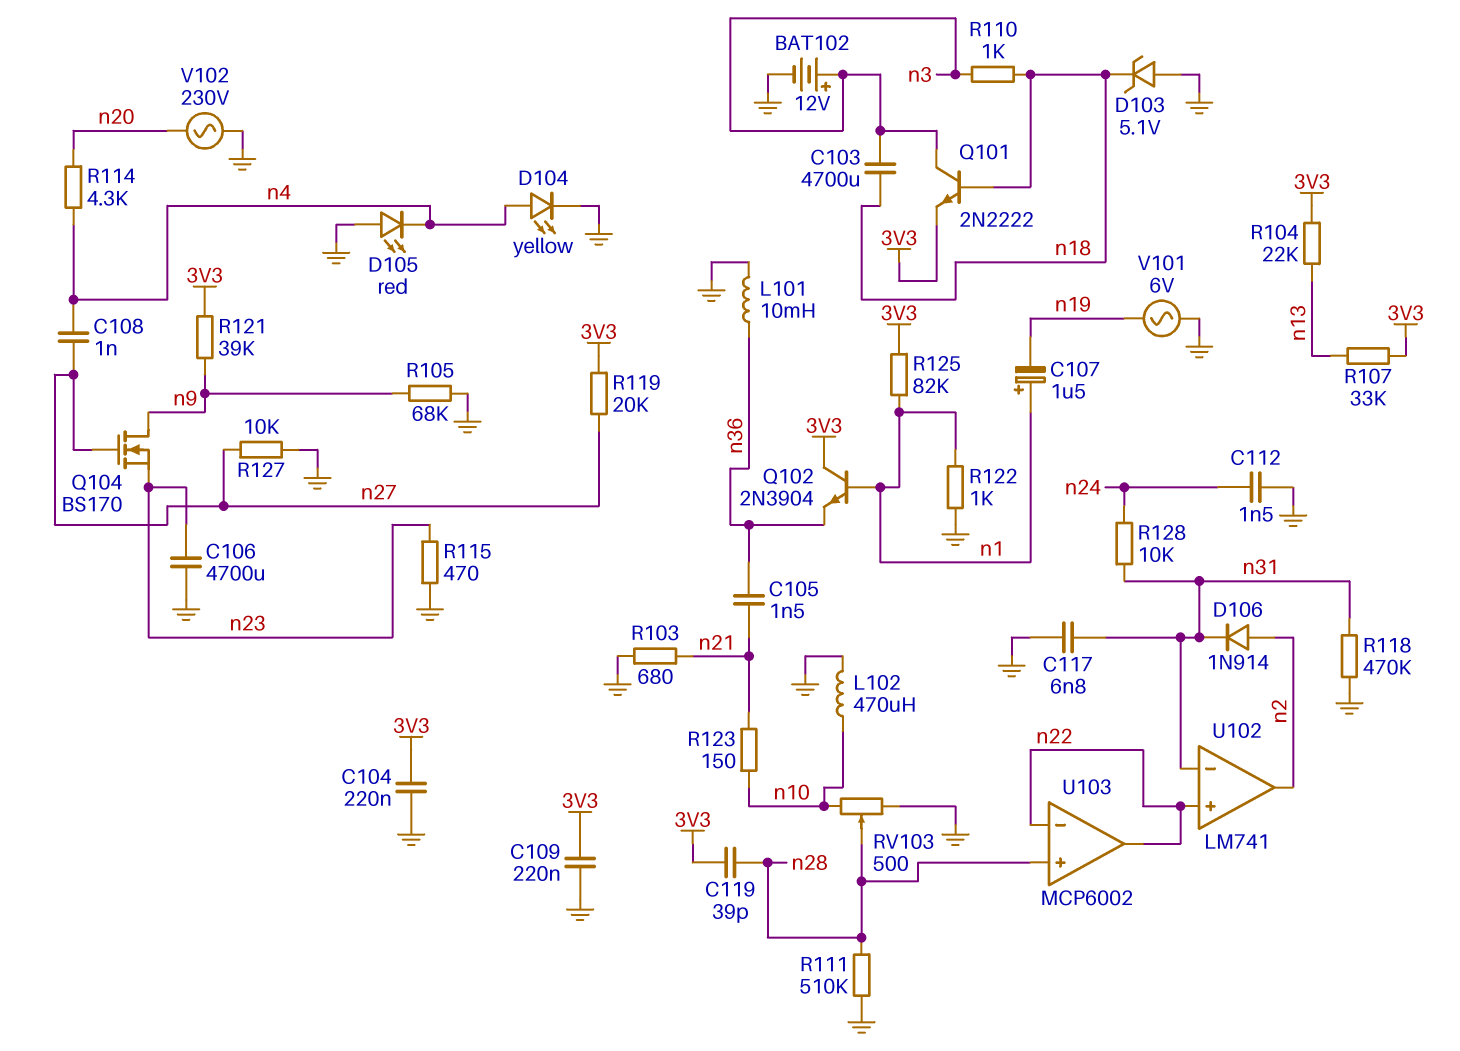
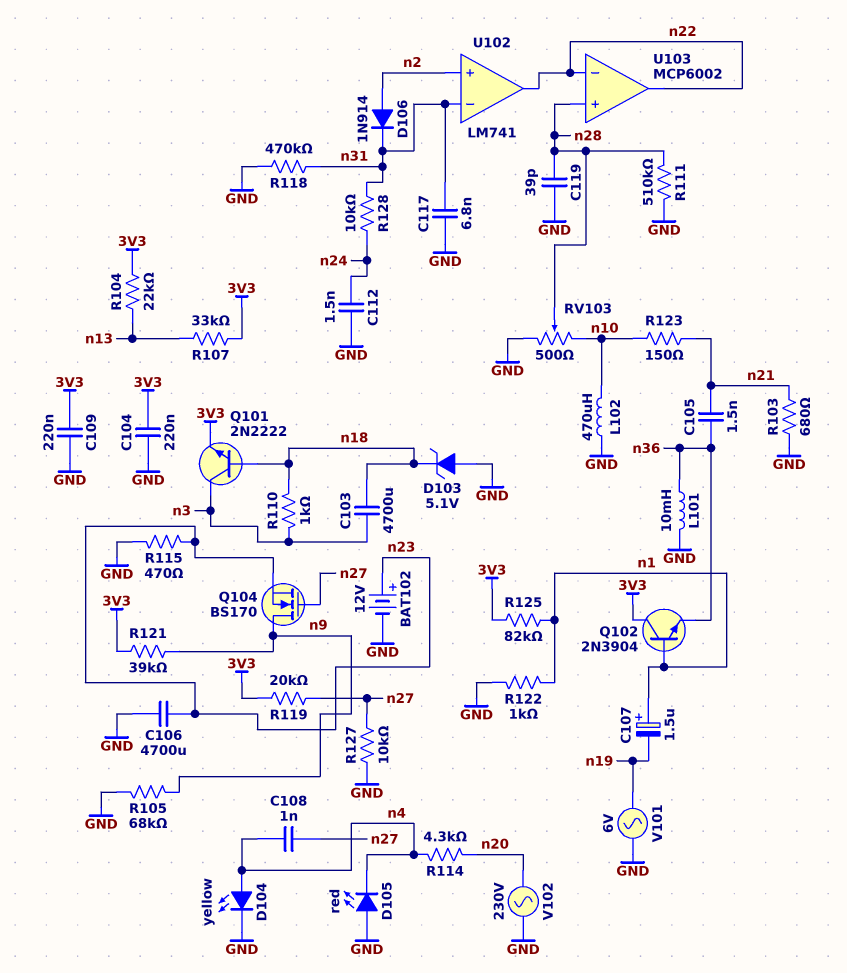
BAT102: 12V (plus n3, minus GND) -> 12V (plus n23, minus GND)
C119: 39pF (3V3, n28) -> 39pF (GND, n28)
U102 pin in+: n22 -> n2
U102 pin out: n2 -> n22

